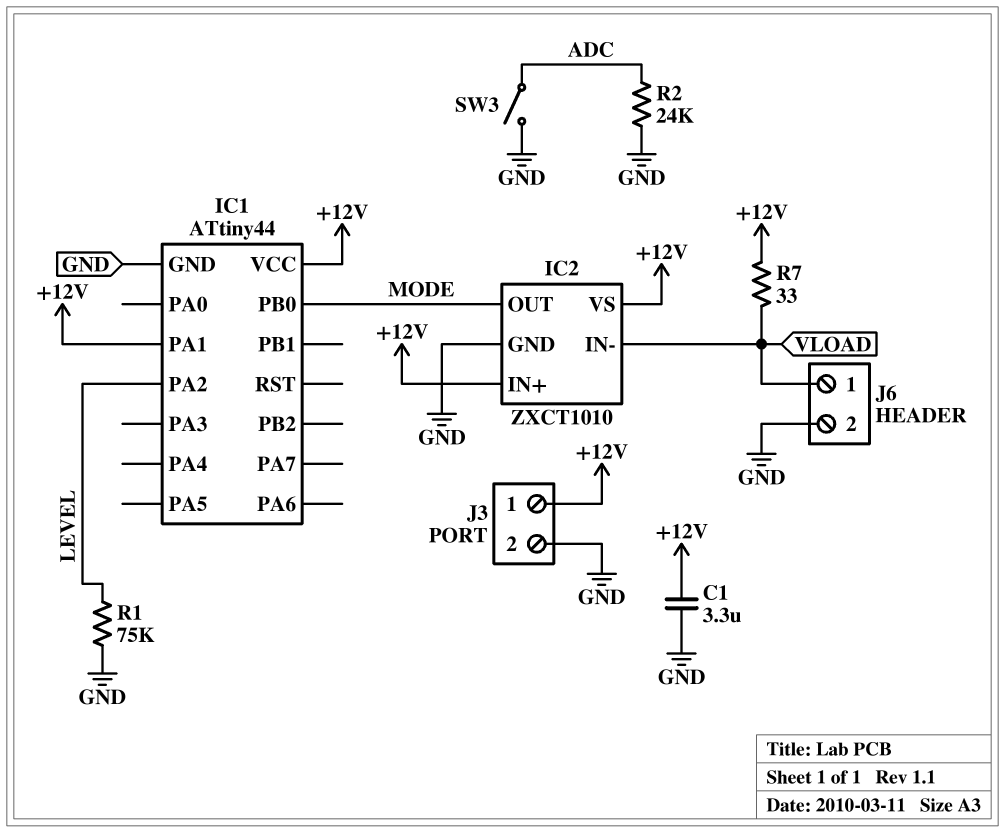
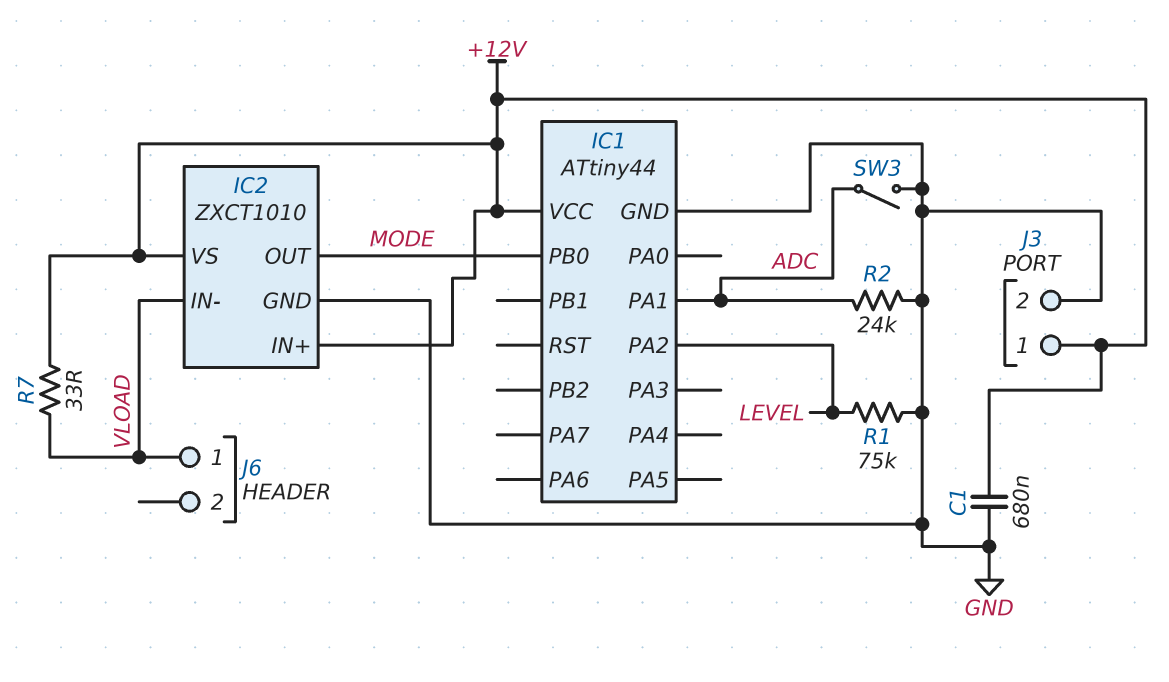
C1: 3.3uF (+12V, GND) -> 680nF (+12V, GND)
IC1 pin PA1: +12V -> ADC
J6 pin 2: GND -> none

